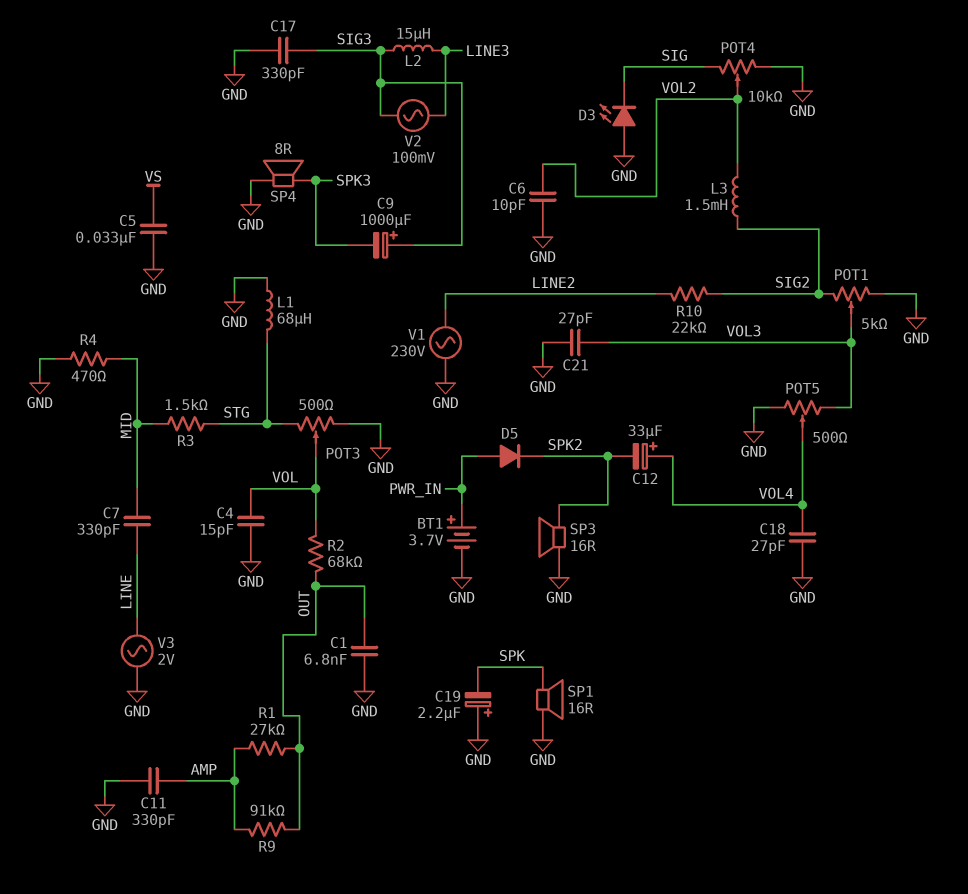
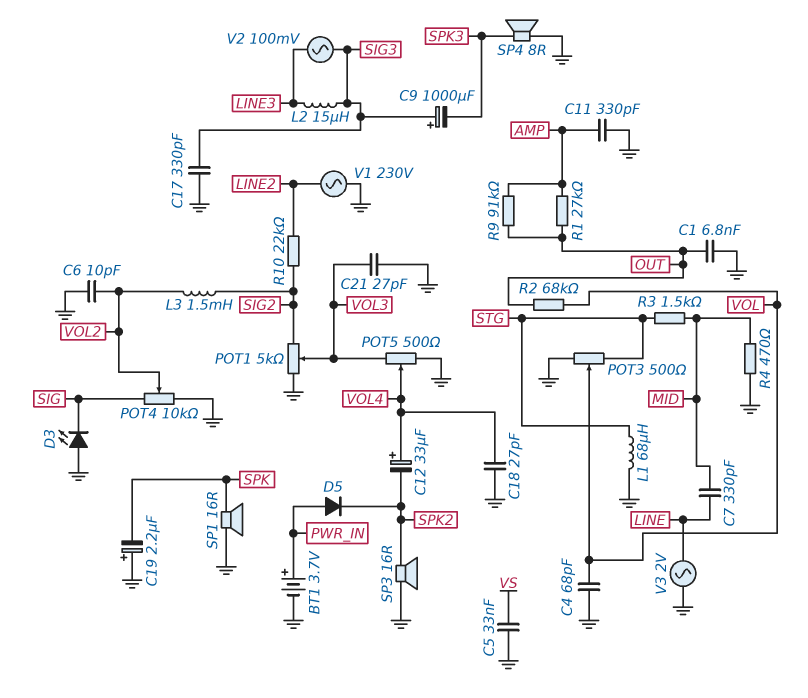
C4: 15pF (GND, VOL) -> 68pF (GND, VOL)

